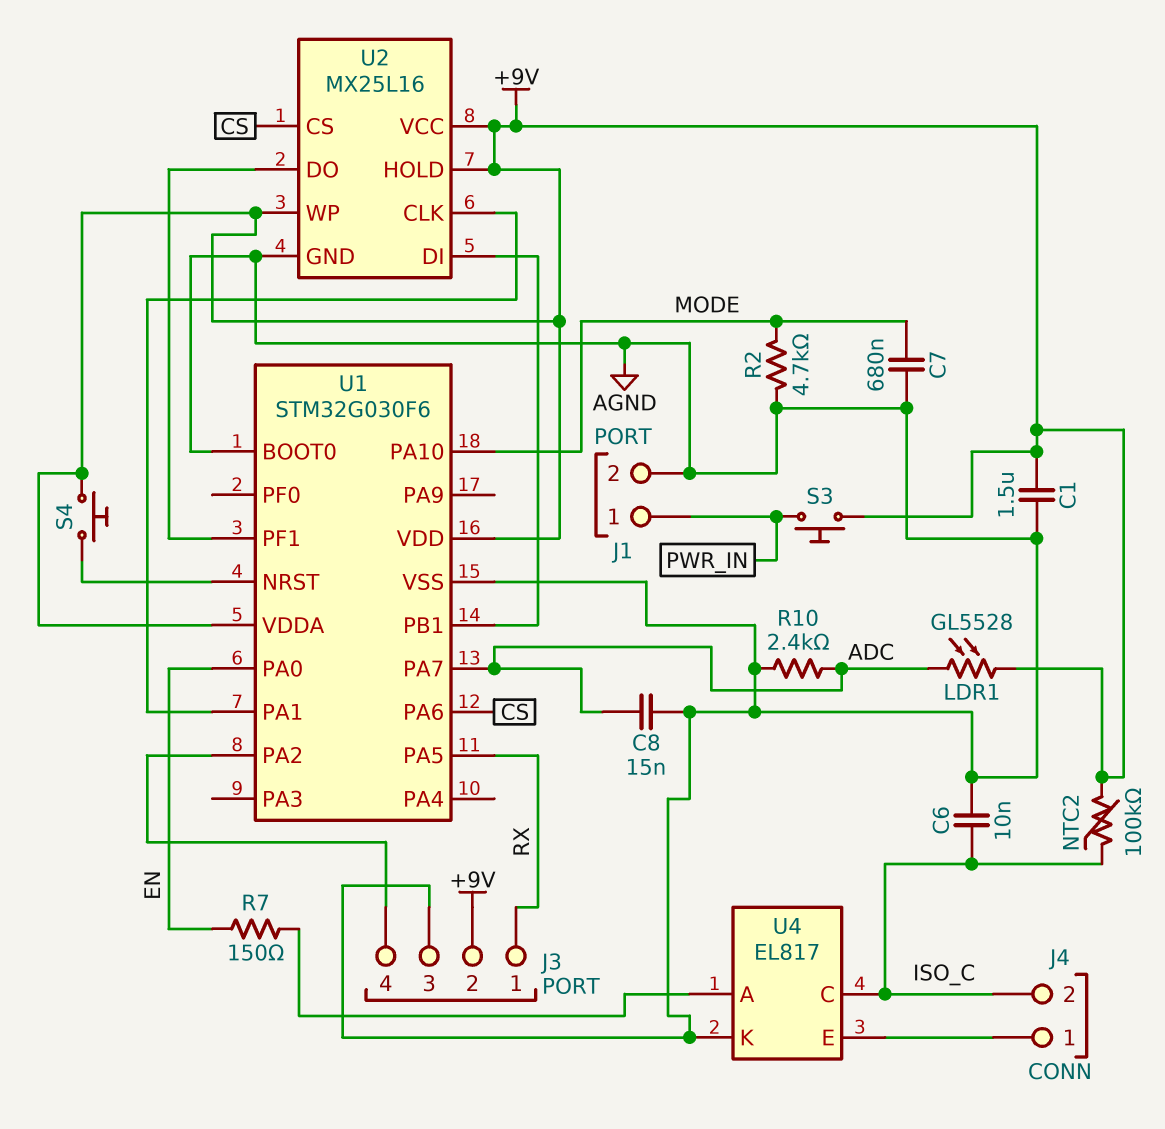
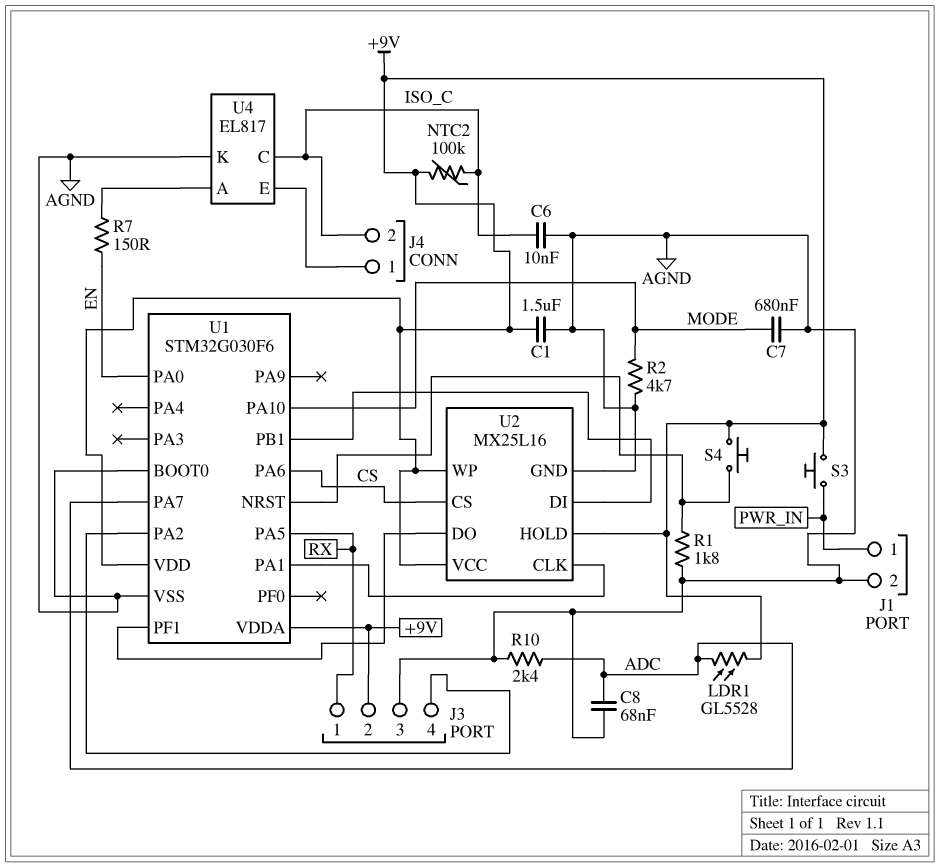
C8: 15nF (ADC, AGND) -> 68nF (ADC, AGND)
R1: none -> 1.8k (AGND, U1/NRST)

